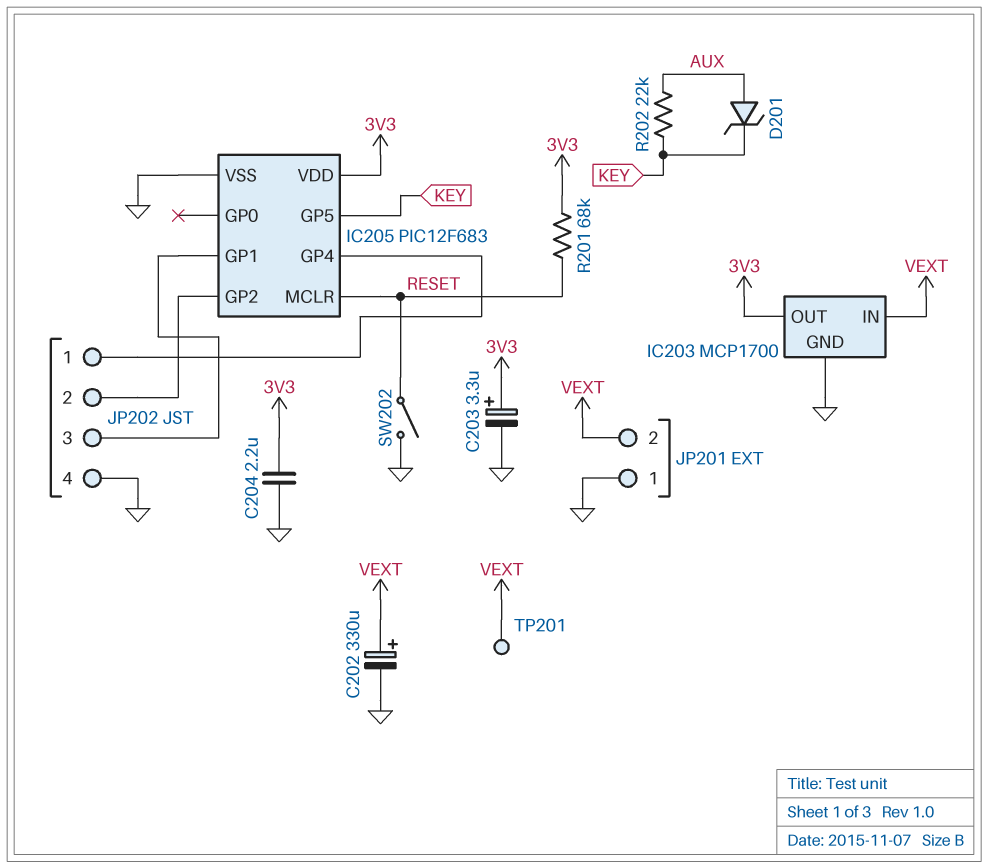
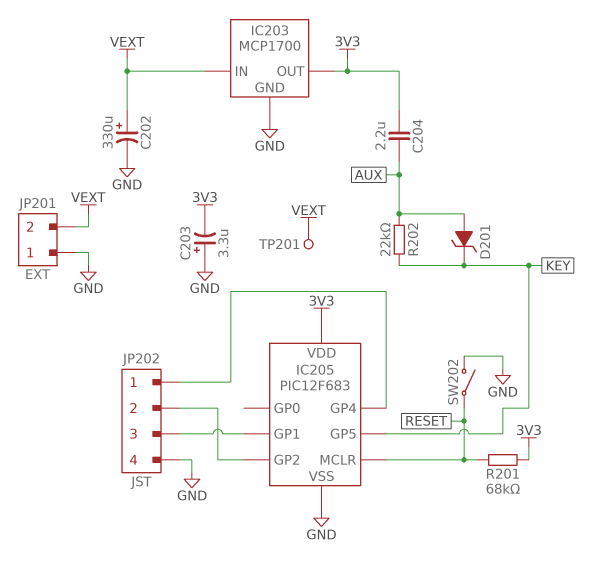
C203: 3.3uF (plus 3V3, minus GND) -> 3.3uF (plus GND, minus 3V3)
C204: 2.2uF (3V3, GND) -> 2.2uF (3V3, AUX)

